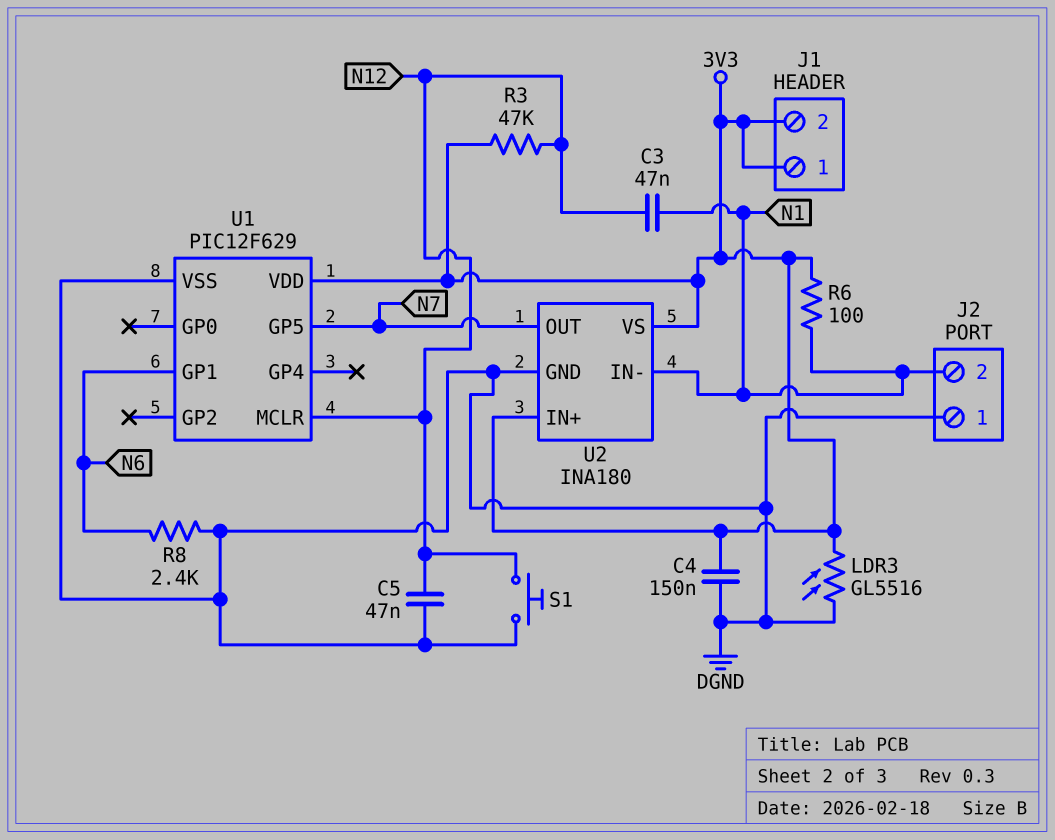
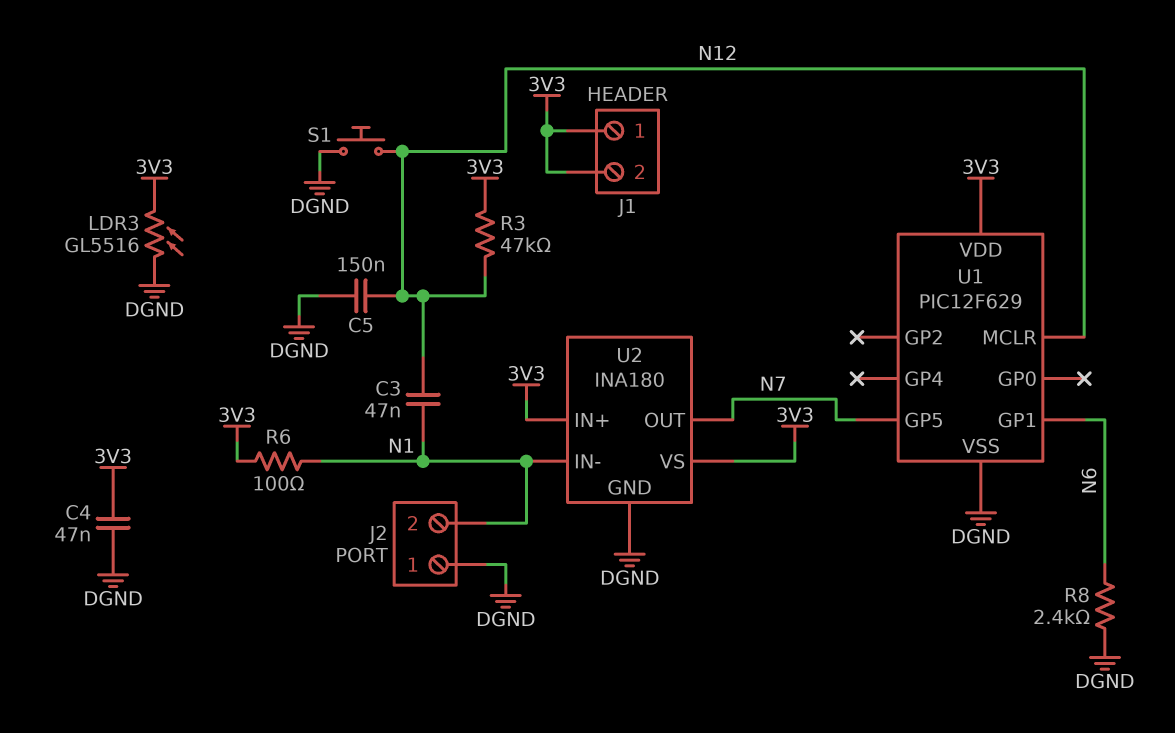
C4: 150nF (3V3, DGND) -> 47nF (3V3, DGND)
C5: 47nF (DGND, N12) -> 150nF (DGND, N12)

